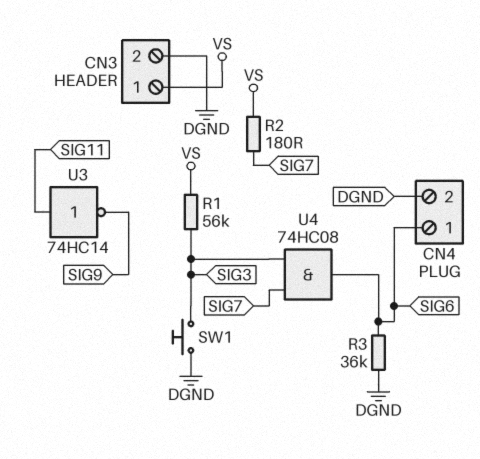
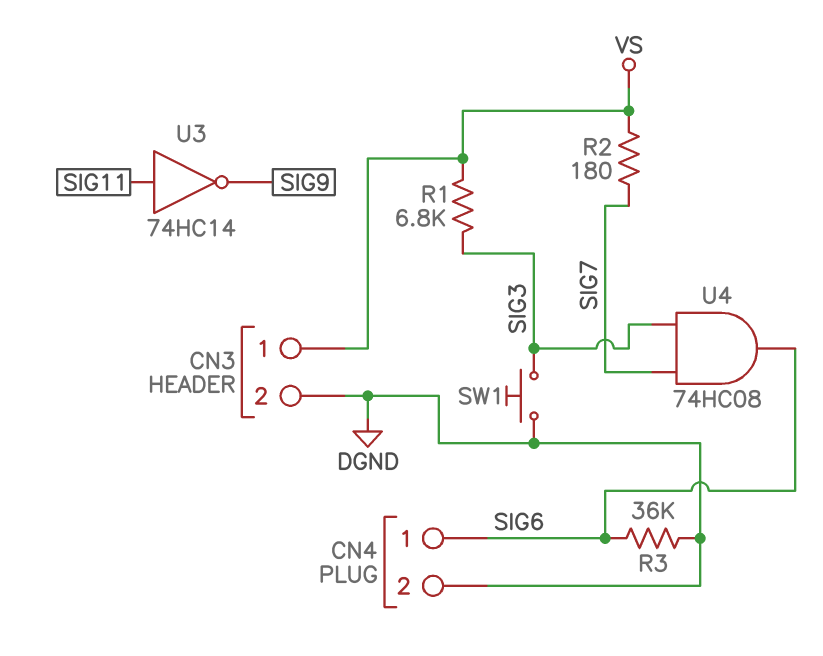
R1: 56k (SIG3, VS) -> 6.8k (SIG3, VS)

